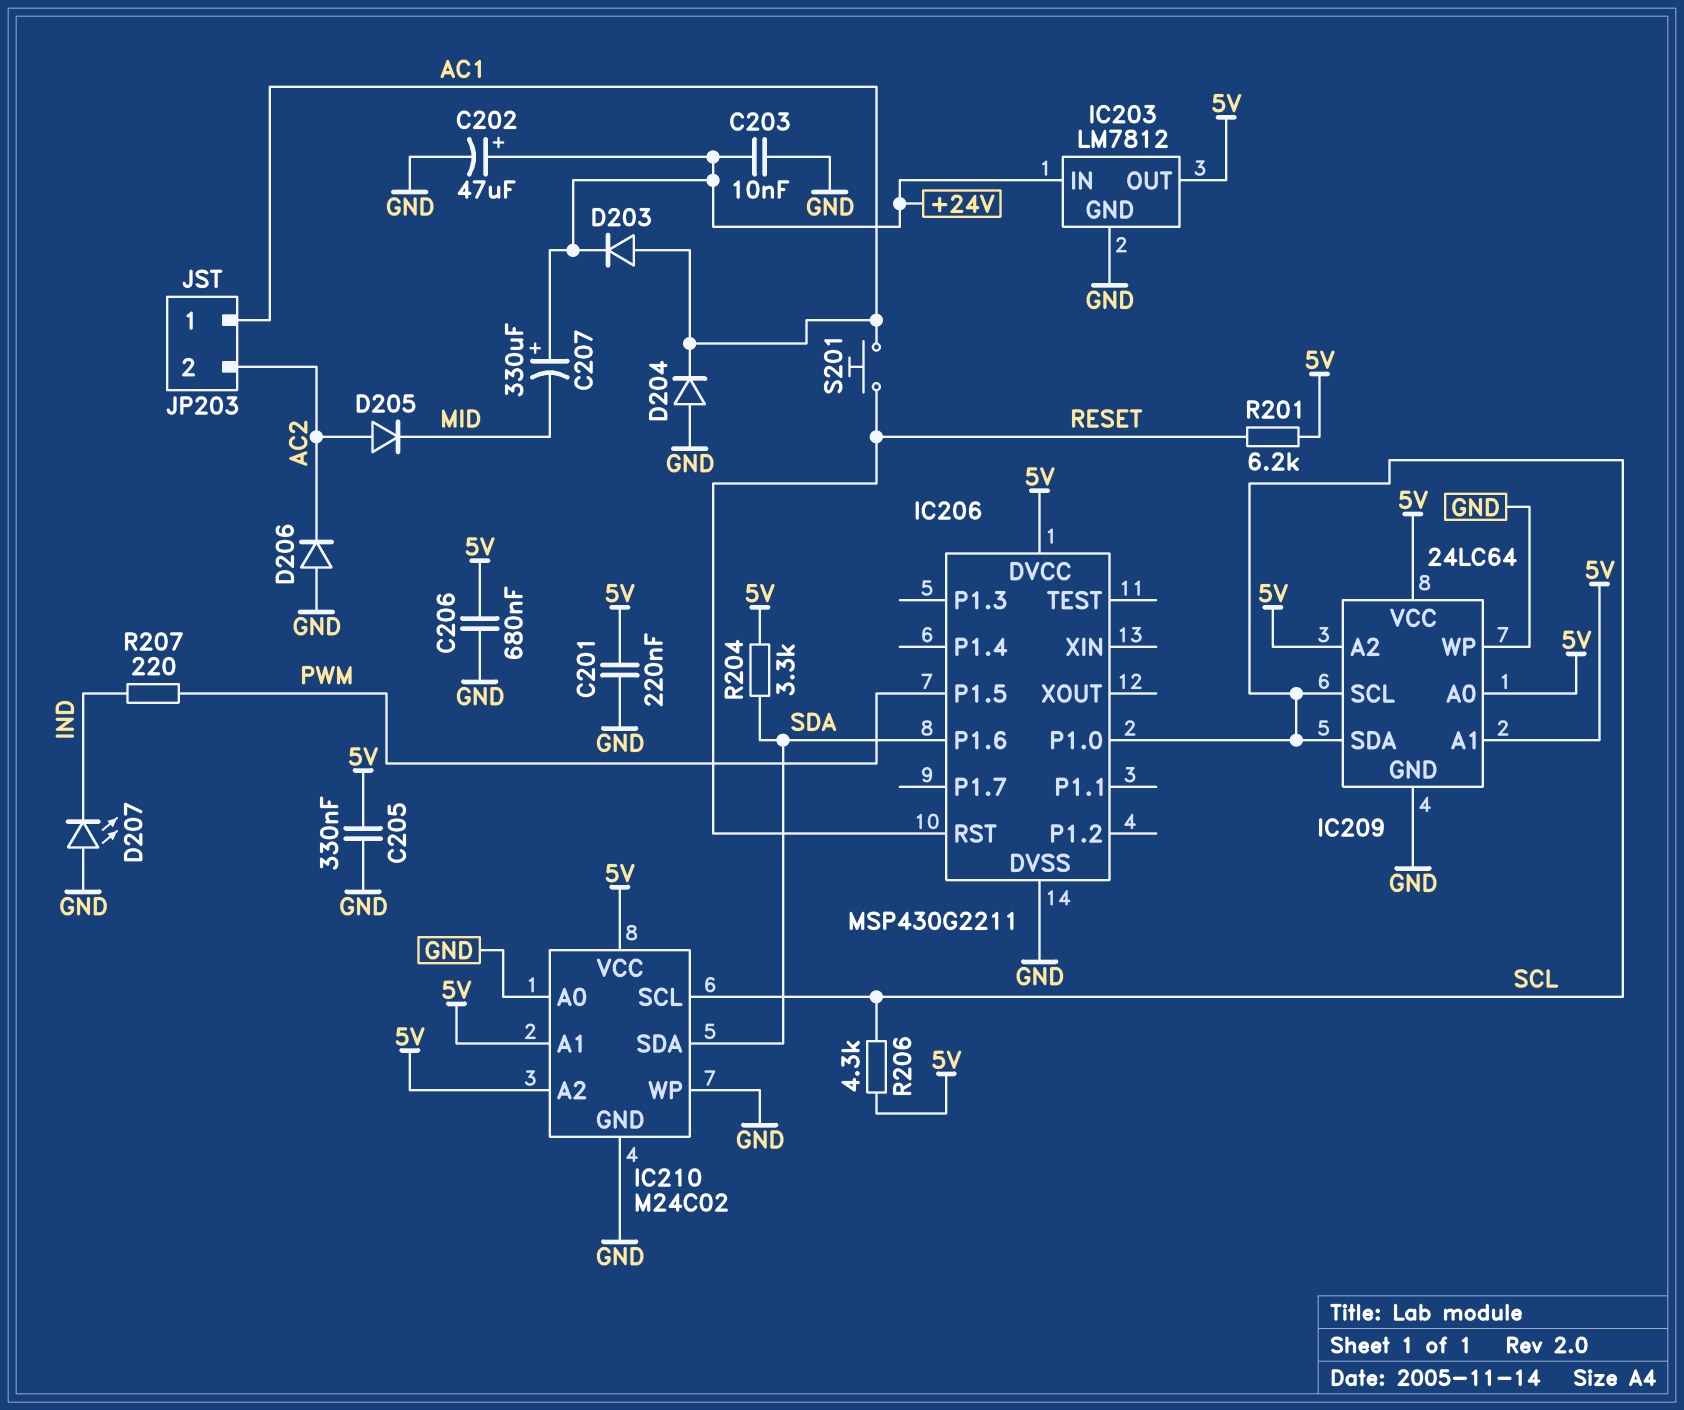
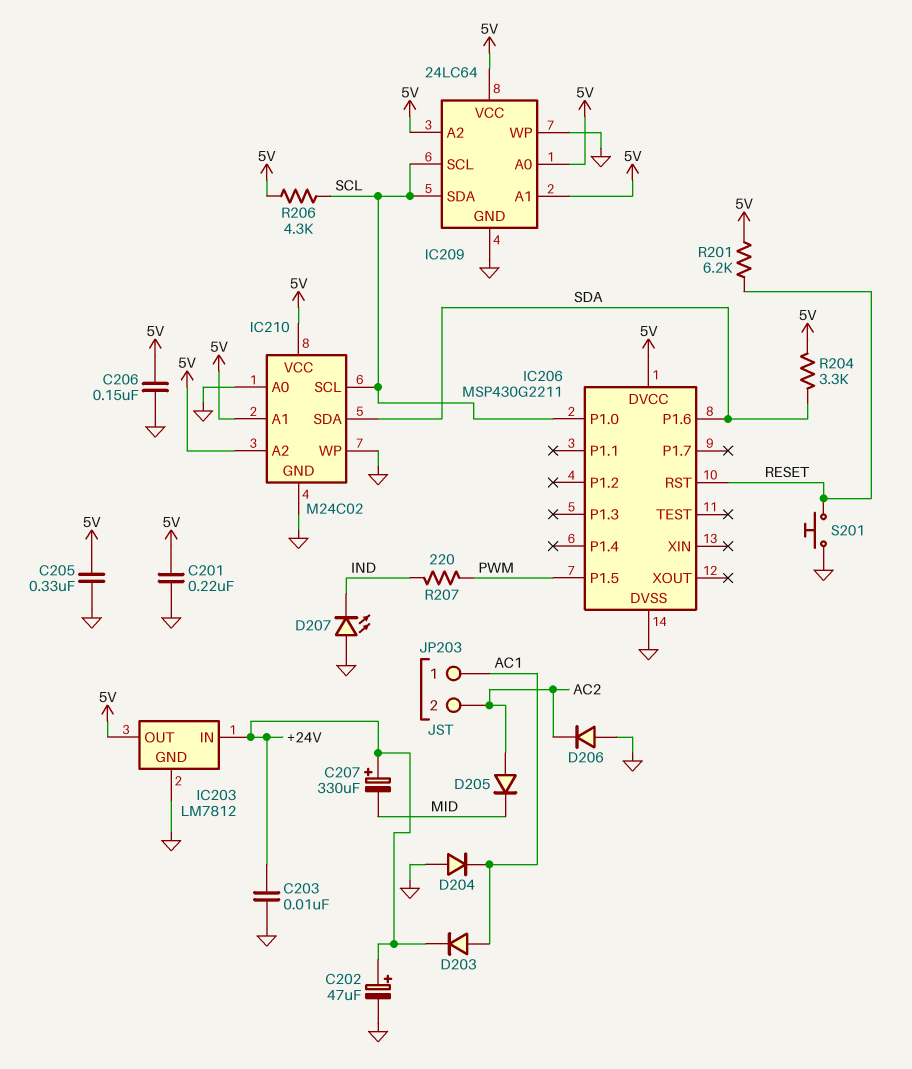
C206: 680nF (5V, GND) -> 150nF (5V, GND)
S201: button (AC1, RESET) -> button (GND, RESET)

